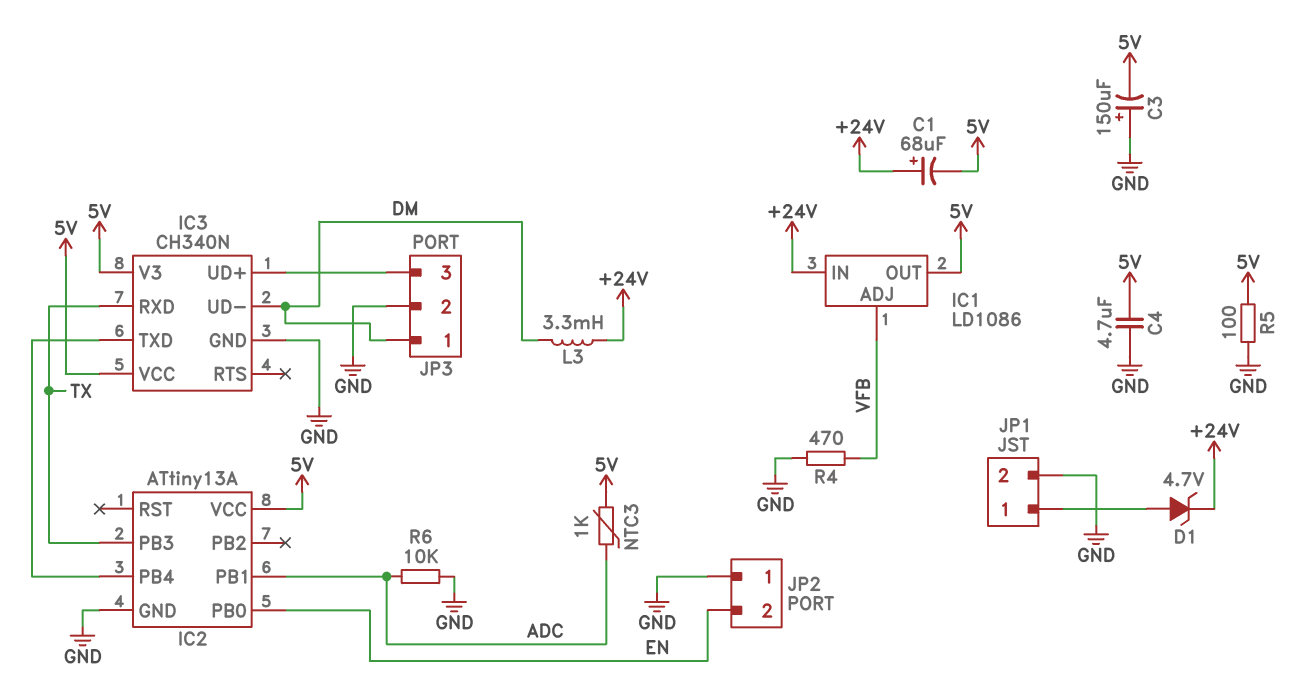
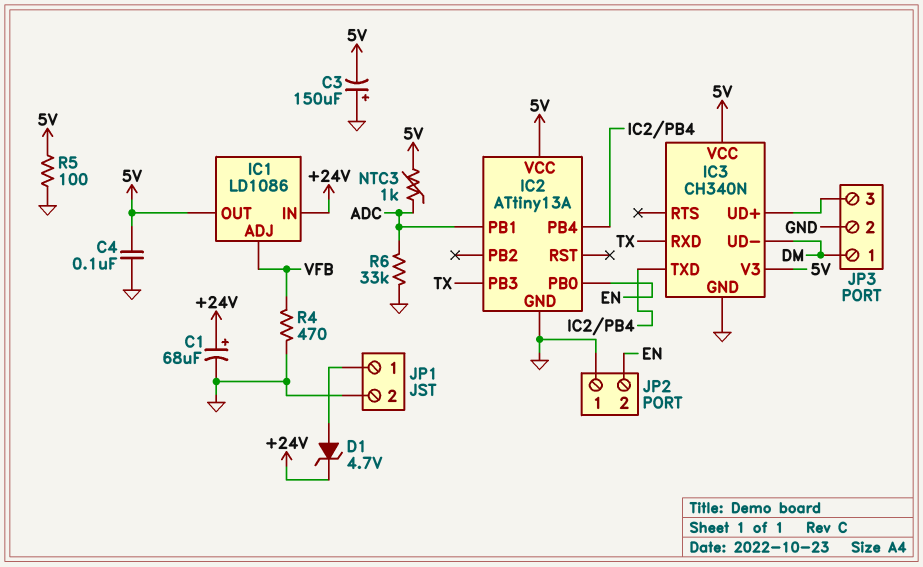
C1: 68uF (plus +24V, minus 5V) -> 68uF (plus +24V, minus GND)
C4: 4.7uF (5V, GND) -> 100nF (5V, GND)
L3: 3.3mH (+24V, DM) -> none
R6: 10k (ADC, GND) -> 33k (ADC, GND)

